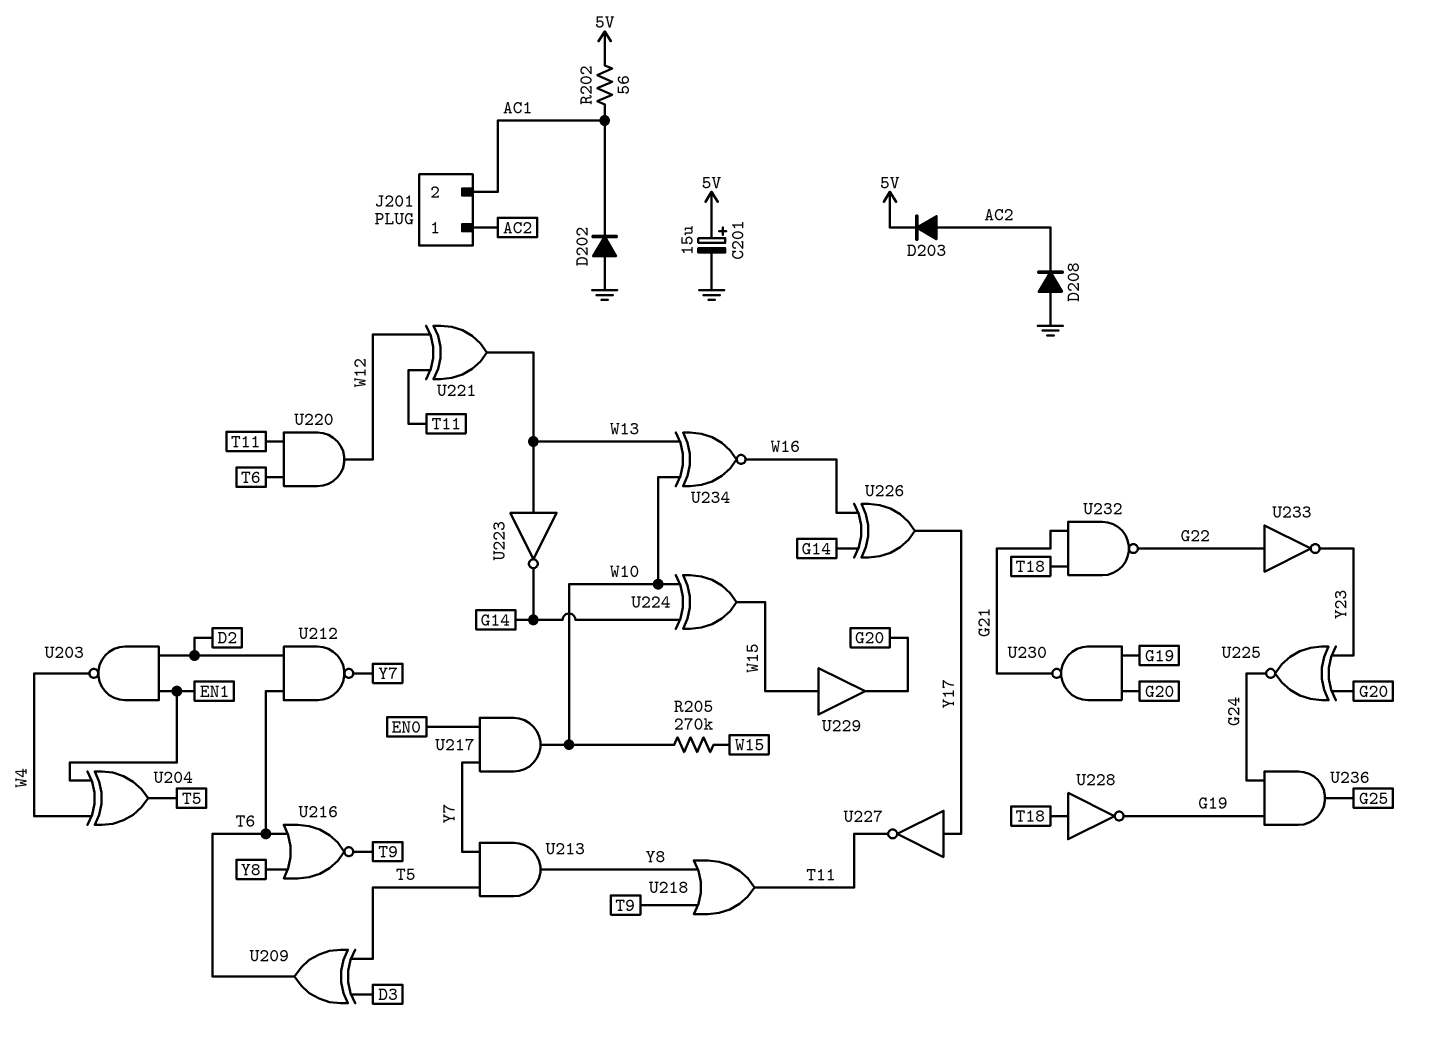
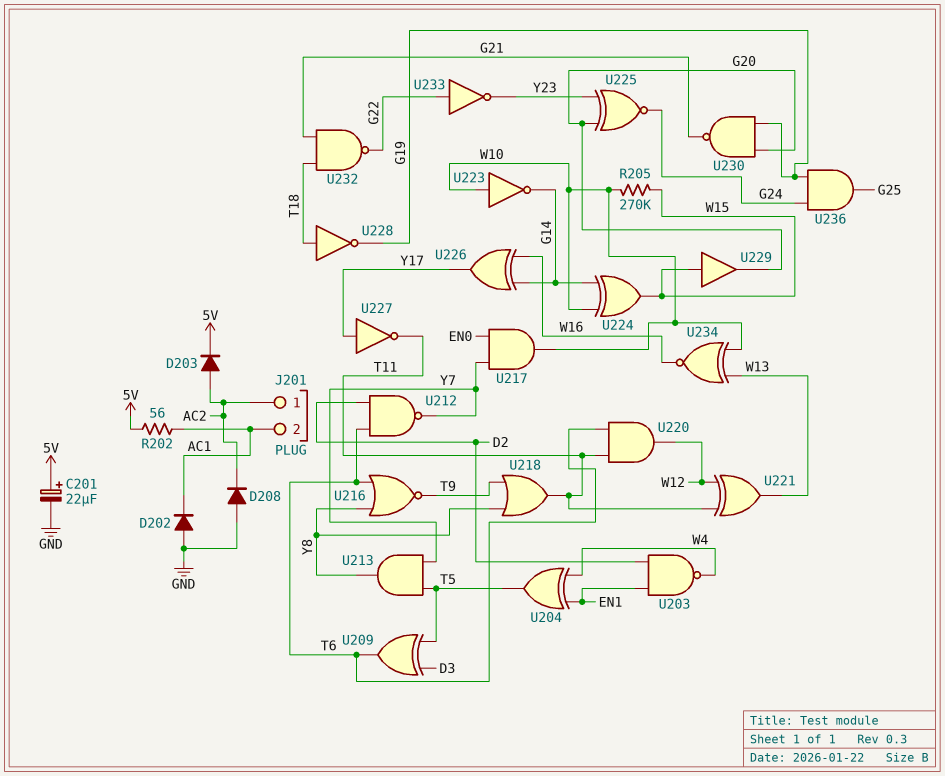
C201: 15uF (plus 5V, minus GND) -> 22uF (plus 5V, minus GND)
U223: NOT (in W13, out G14) -> NOT (in W10, out G14)

